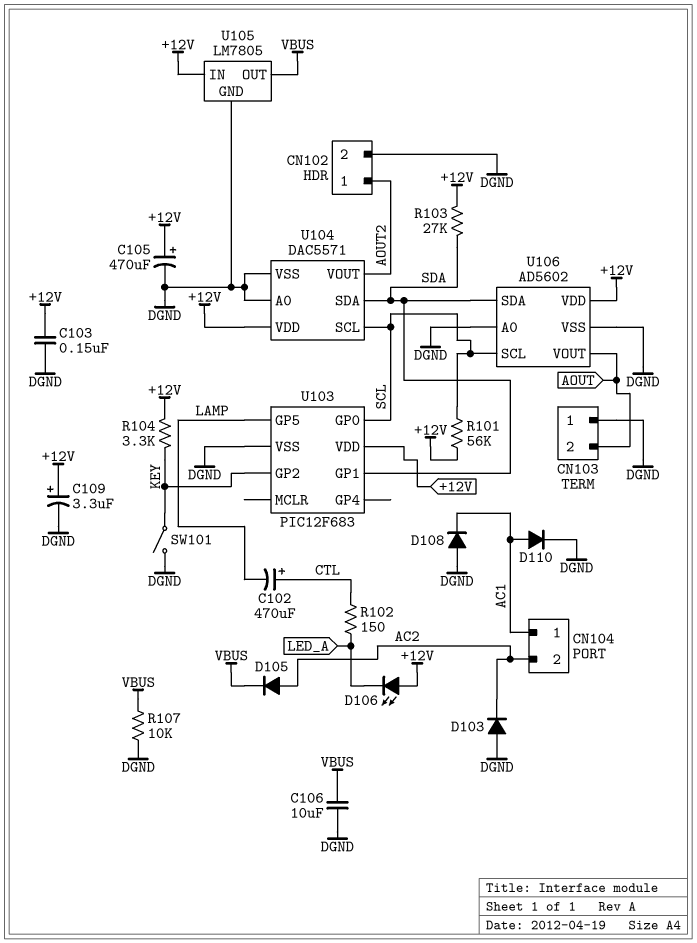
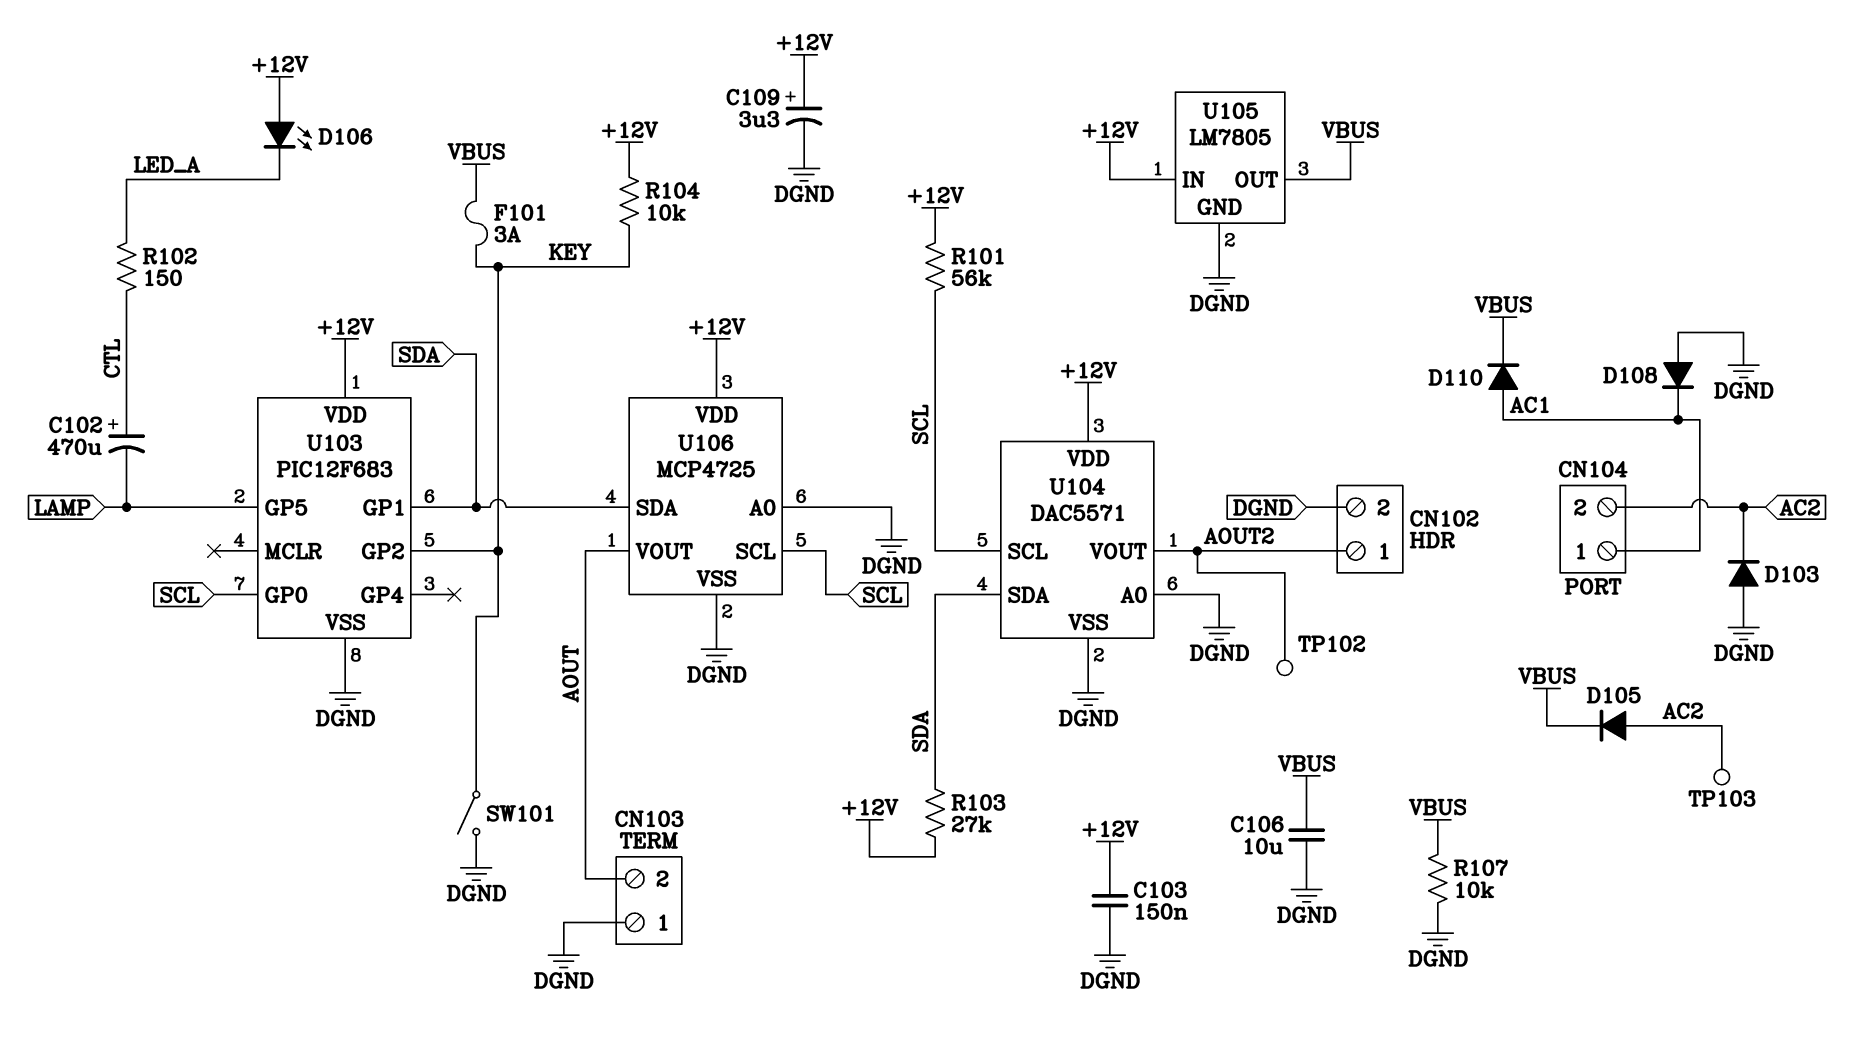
C105: 470uF (plus +12V, minus DGND) -> none
D110: diode (A AC1, K DGND) -> diode (A AC1, K VBUS)
F101: none -> 3A (KEY, VBUS)
R104: 3.3k (+12V, KEY) -> 10k (+12V, KEY)
TP102: none -> test point (AOUT2)
TP103: none -> test point (AC2)
U106: AD5602 -> MCP4725

